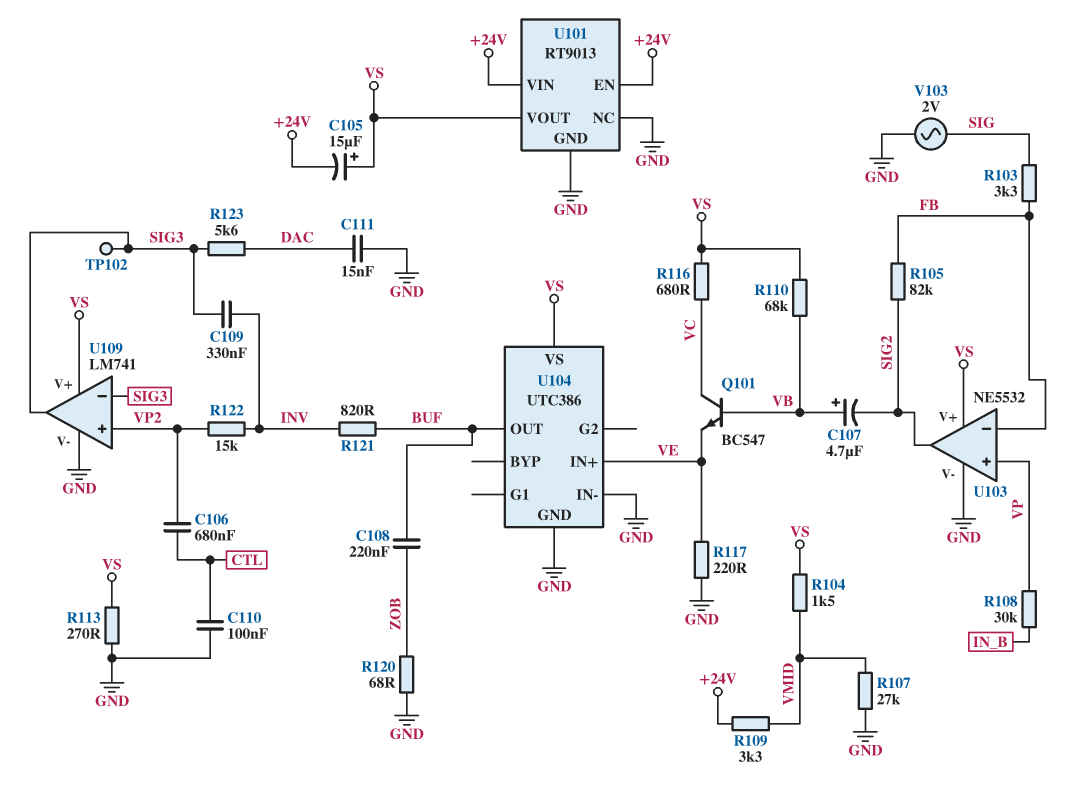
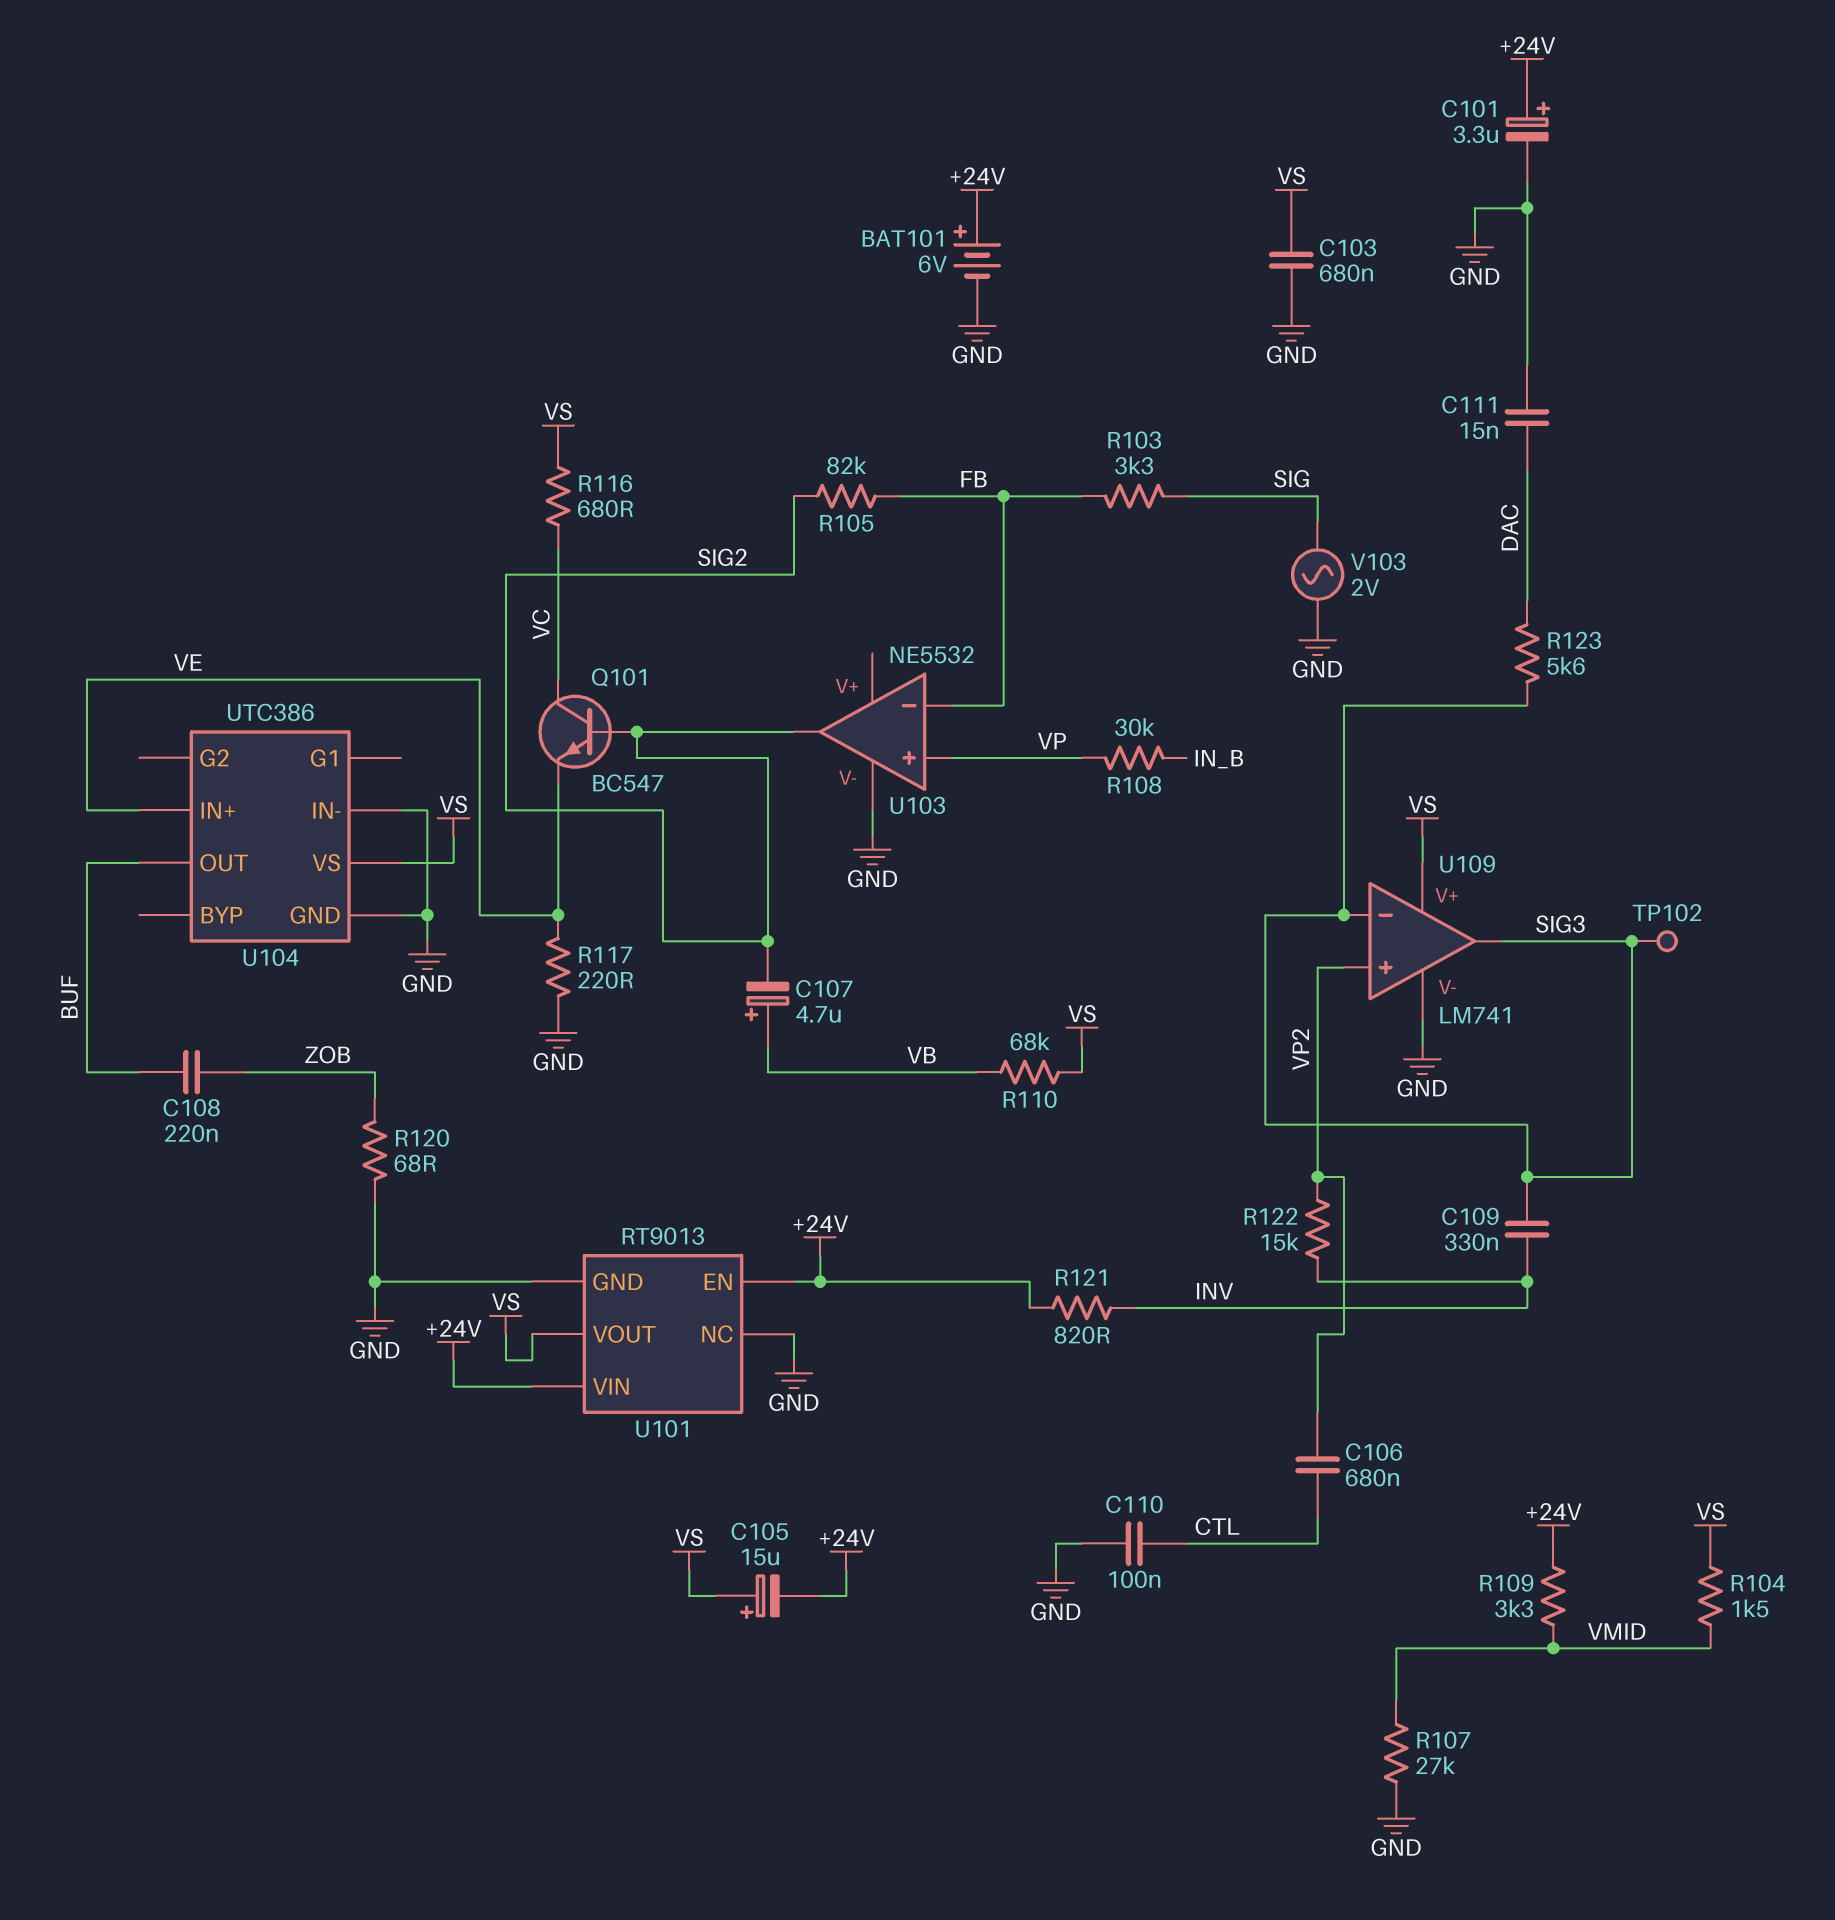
BAT101: none -> 6V (plus +24V, minus GND)
C101: none -> 3.3uF (plus +24V, minus GND)
C103: none -> 680nF (GND, VS)
Q101: NPN BC547 (B VB, C VC, E VE) -> NPN BC547 (B SIG2, C VC, E VE)
R113: 270 (GND, VS) -> none
R121: 820 (BUF, INV) -> 820 (+24V, INV)
U103 pin V+: VS -> none

